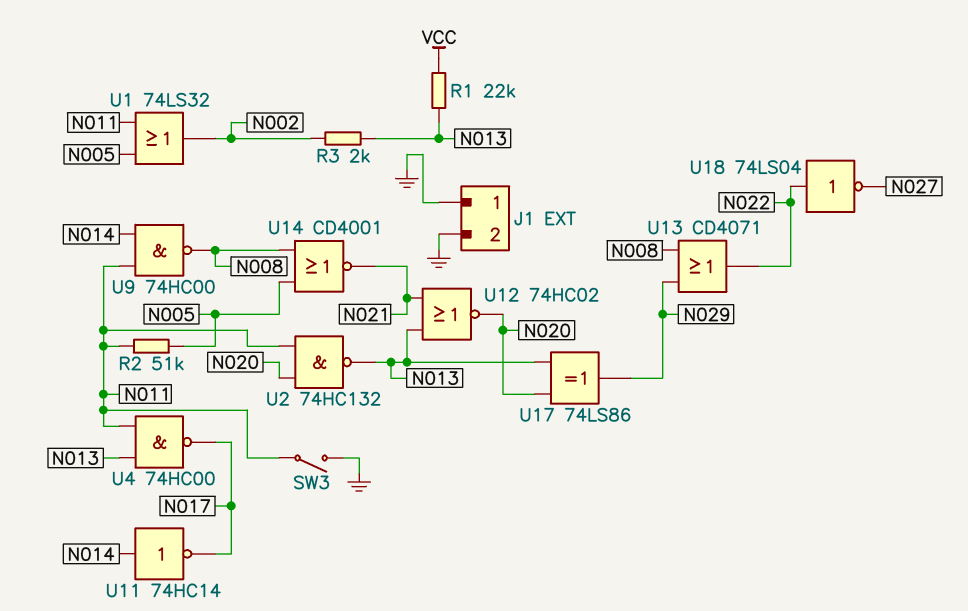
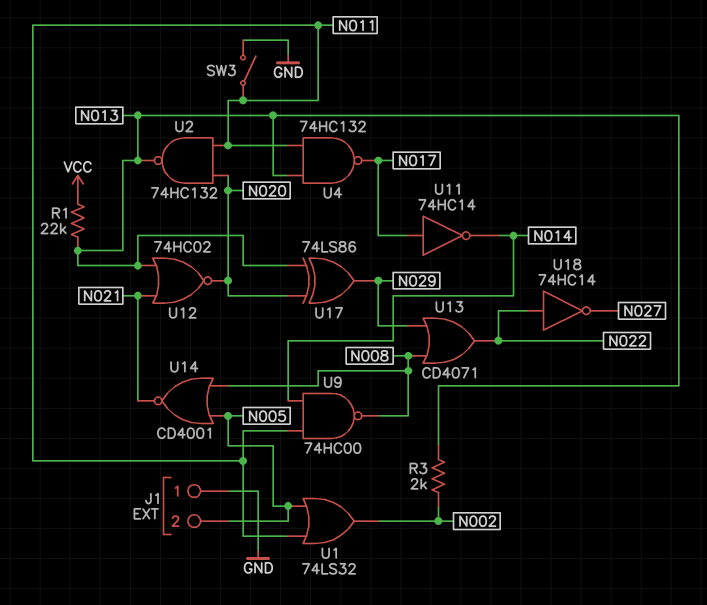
J1 pin 2: GND -> N005
R2: 51k (N005, N011) -> none
U4: NAND 74HC00 (in N011, in N013, out N017) -> NAND 74HC132 (in N011, in N013, out N017)
U11: NOT 74HC14 (in N014, out N017) -> NOT 74HC14 (in N017, out N014)
U18: NOT 74LS04 (in N022, out N027) -> NOT 74HC14 (in N022, out N027)

